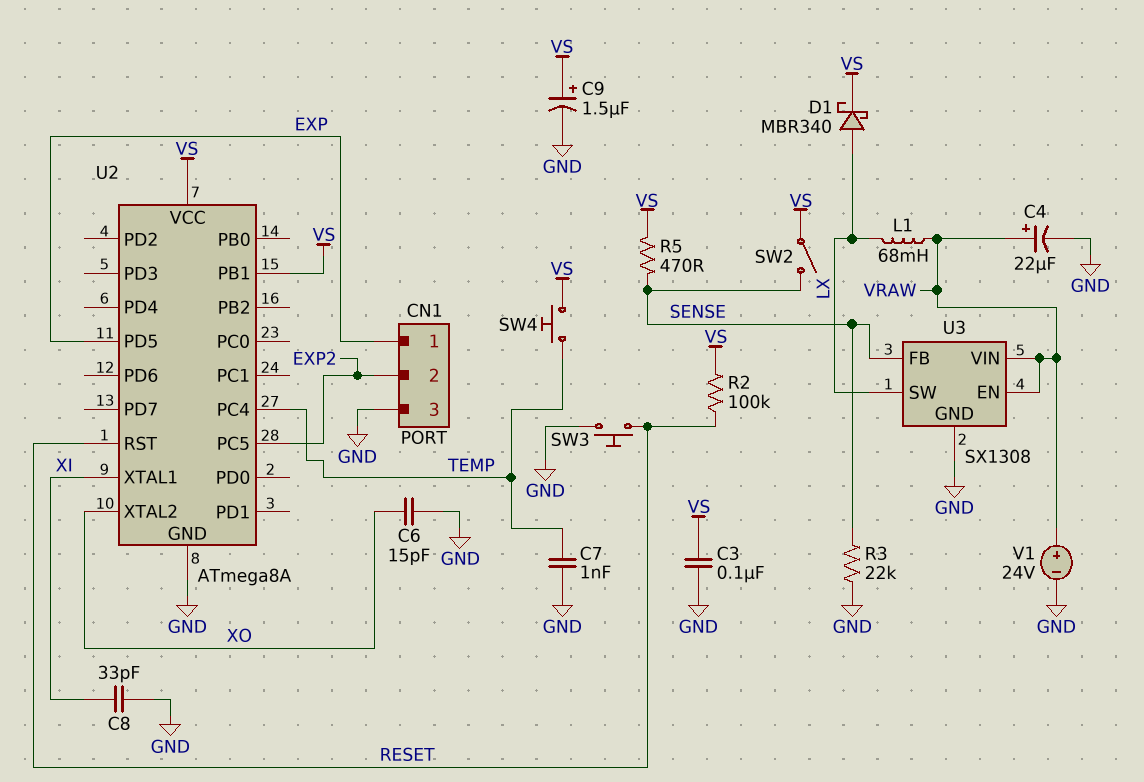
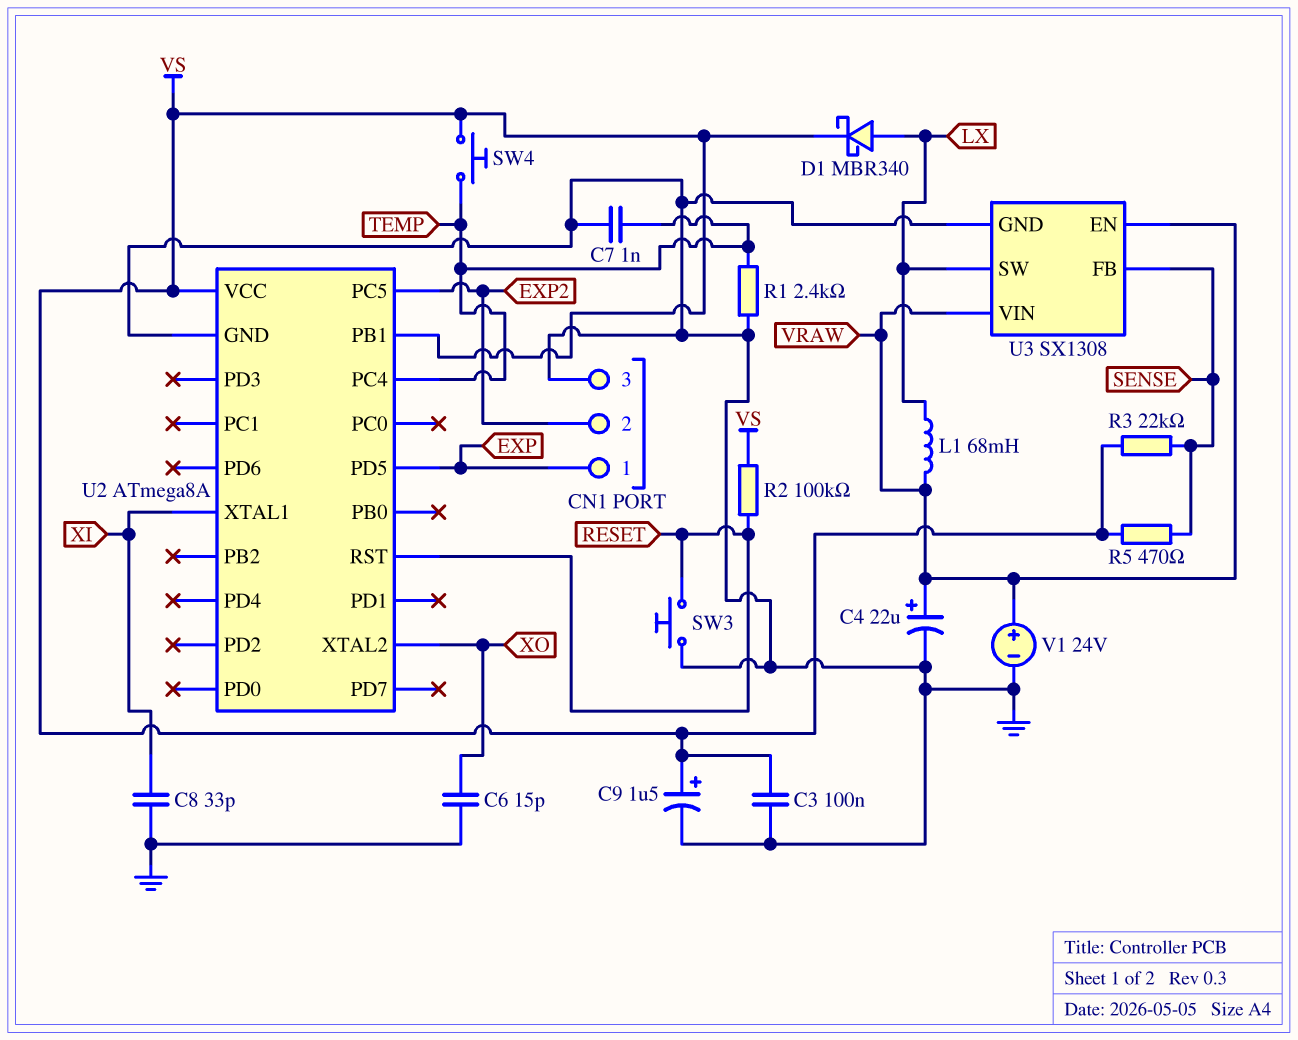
R1: none -> 2.4k (GND, TEMP)
R3: 22k (GND, SENSE) -> 22k (SENSE, VS)
SW2: switch (SENSE, VS) -> none

